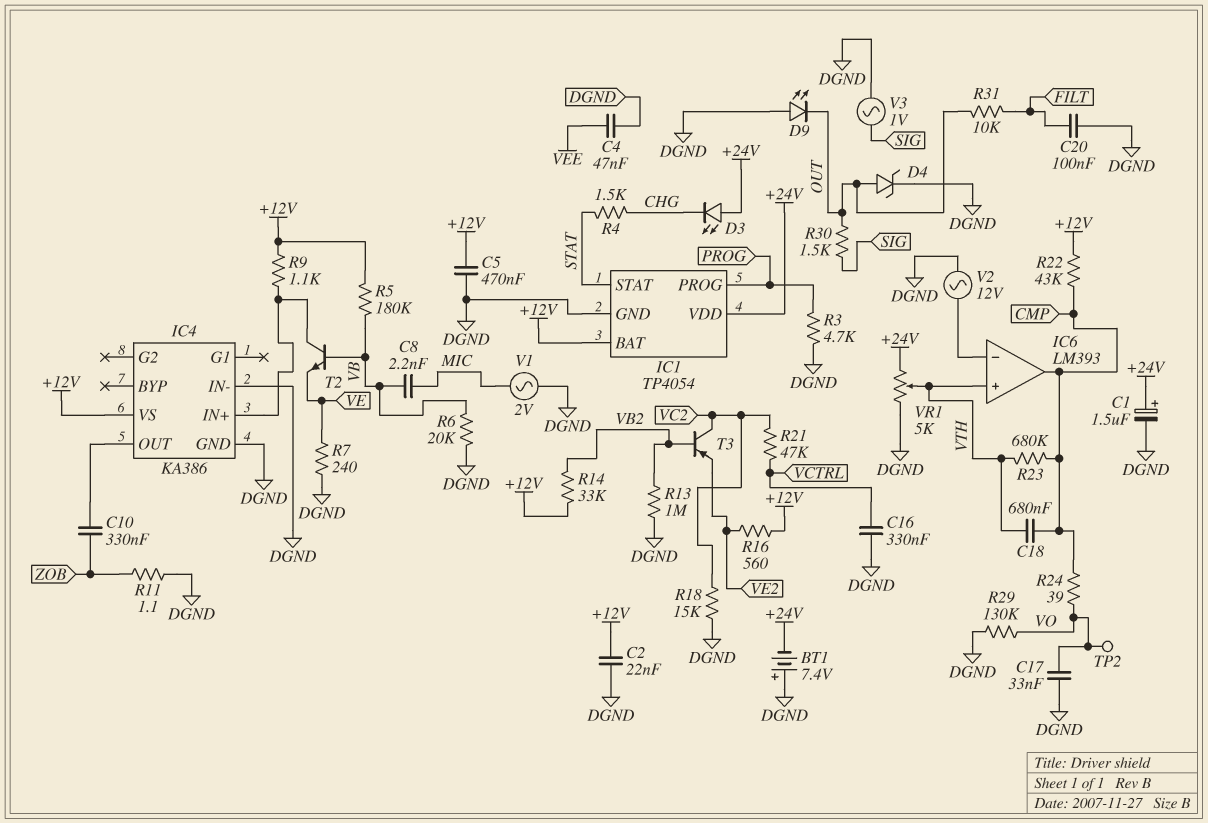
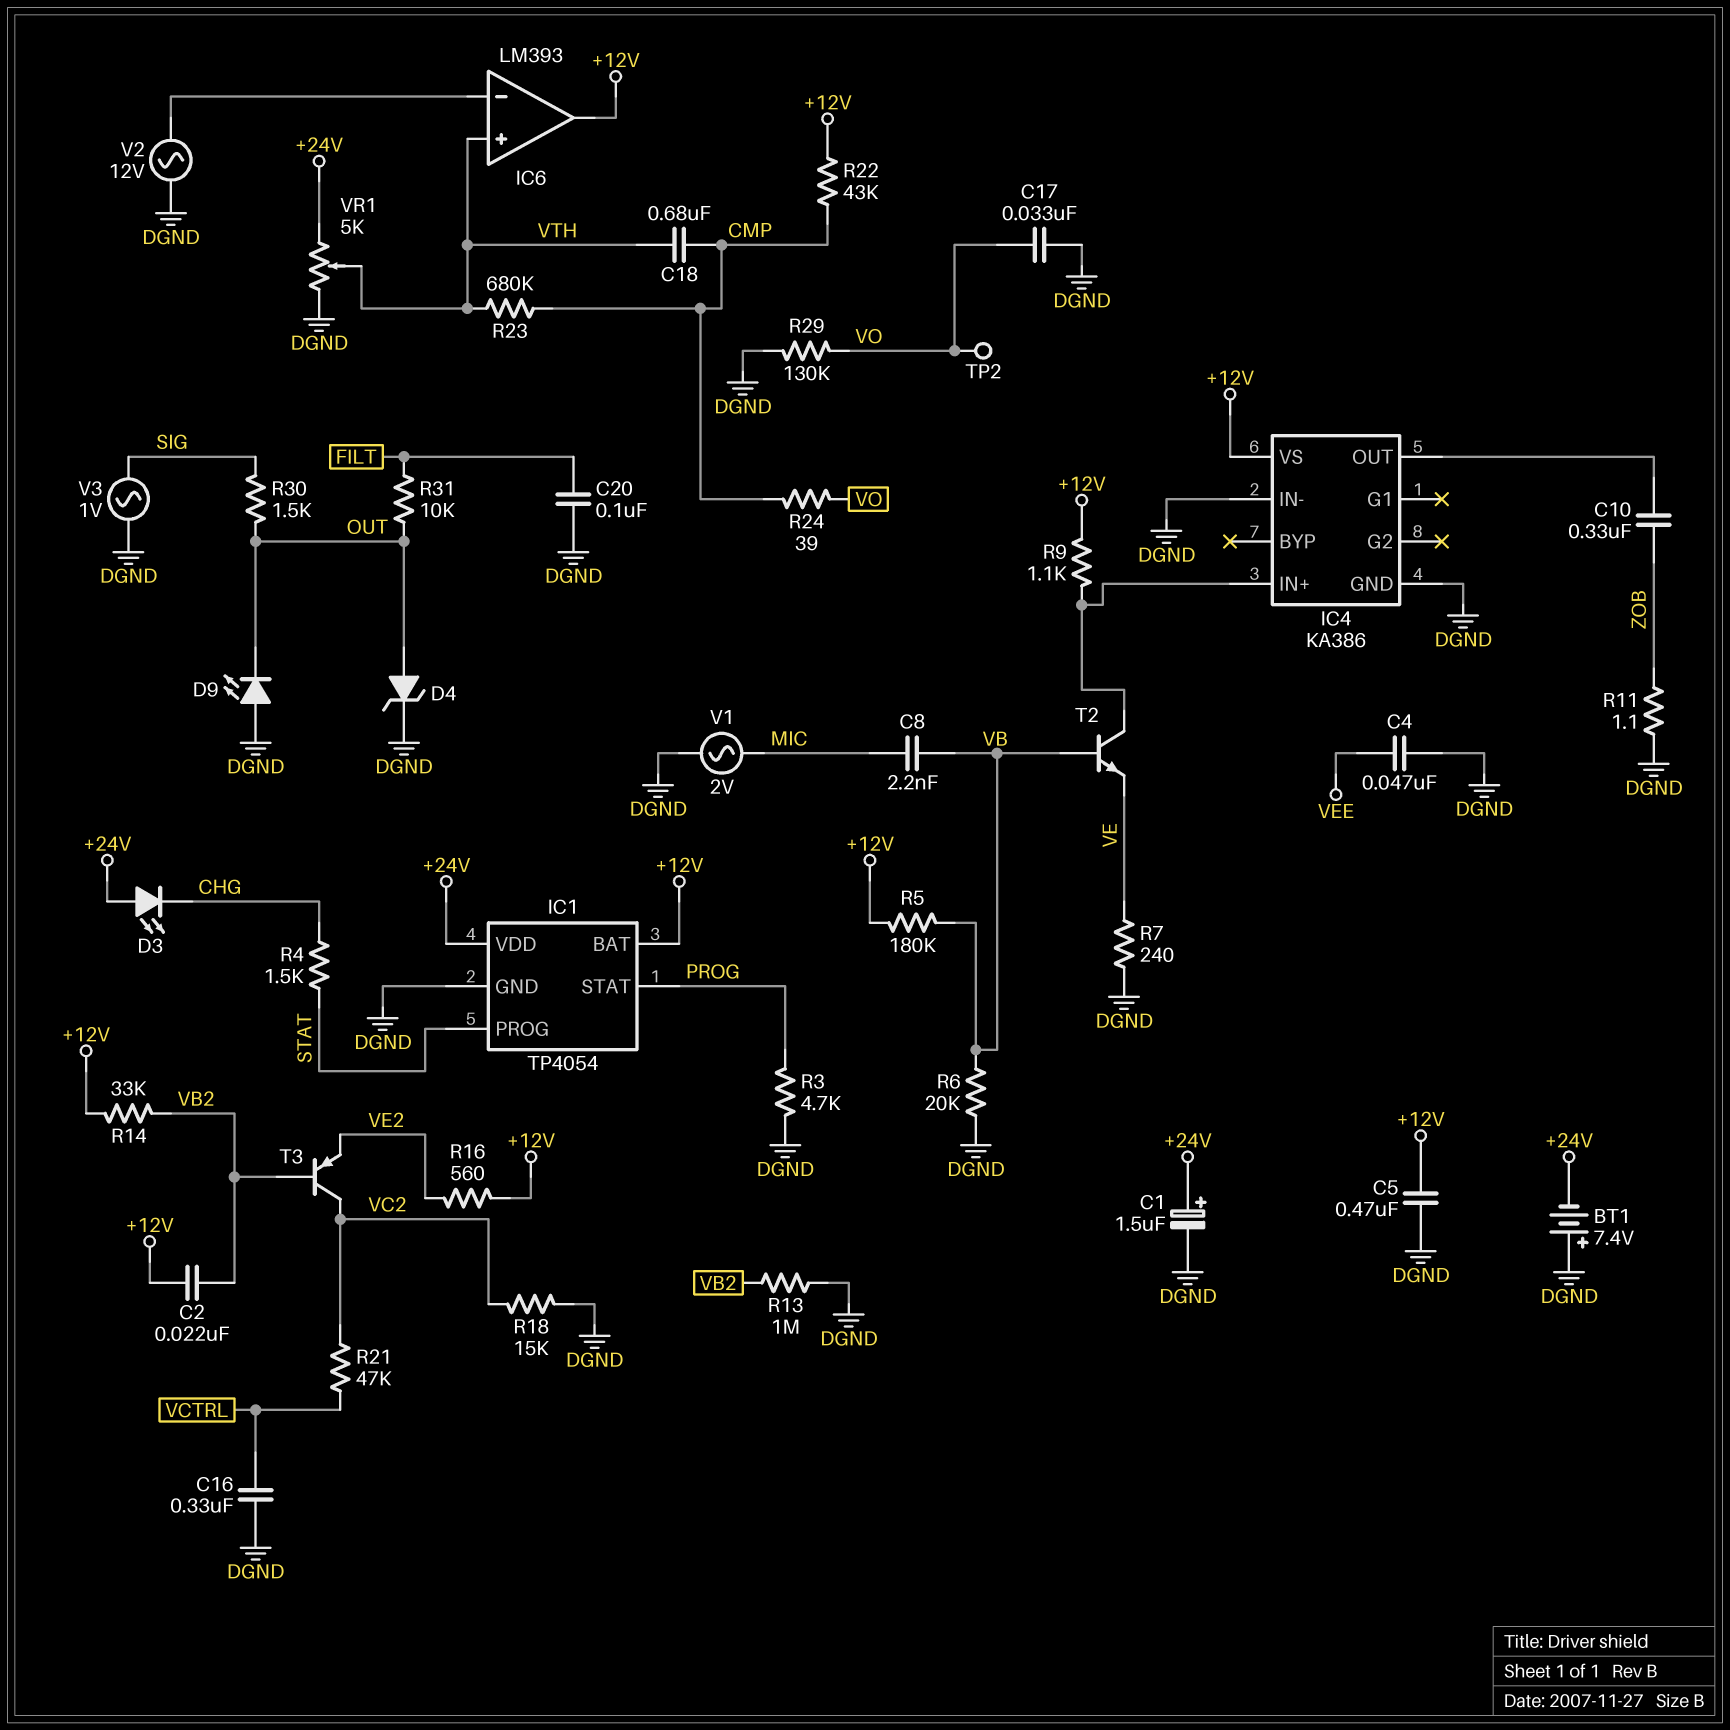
C2: 22nF (+12V, DGND) -> 22nF (+12V, VB2)
IC1 pin PROG: PROG -> STAT
IC1 pin STAT: STAT -> PROG
IC6 pin out: CMP -> +12V

